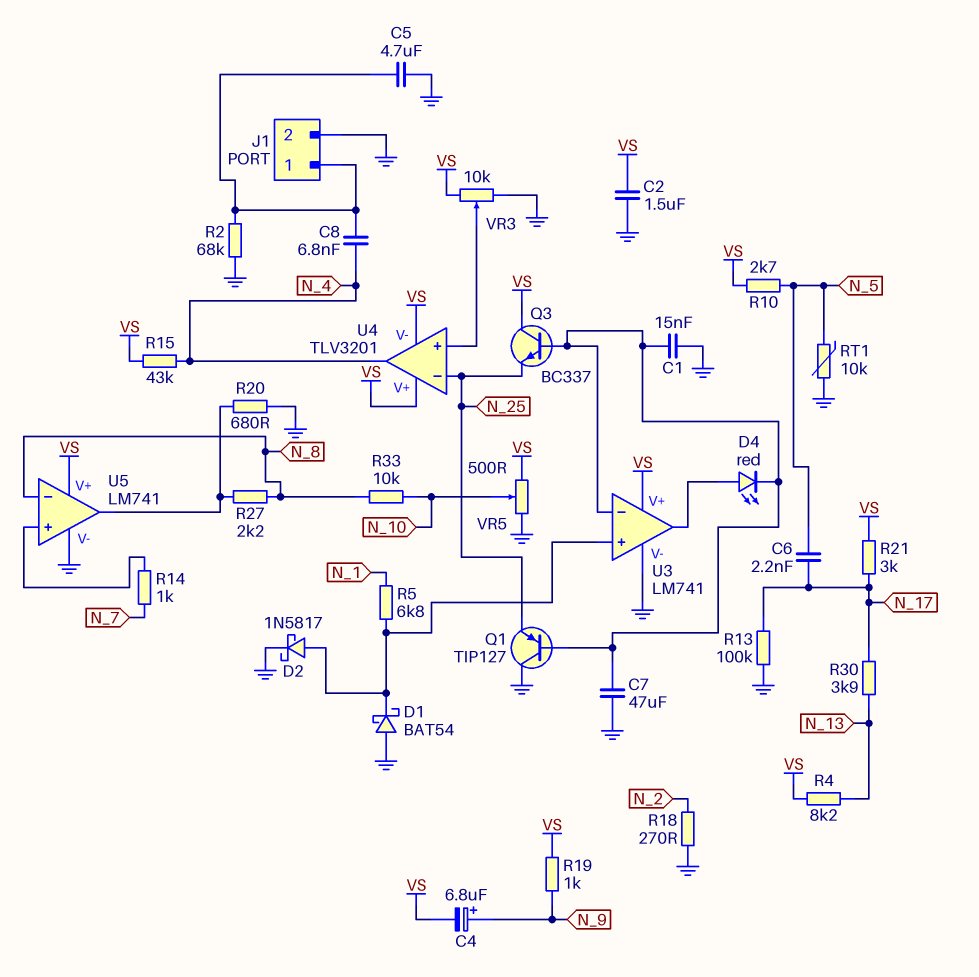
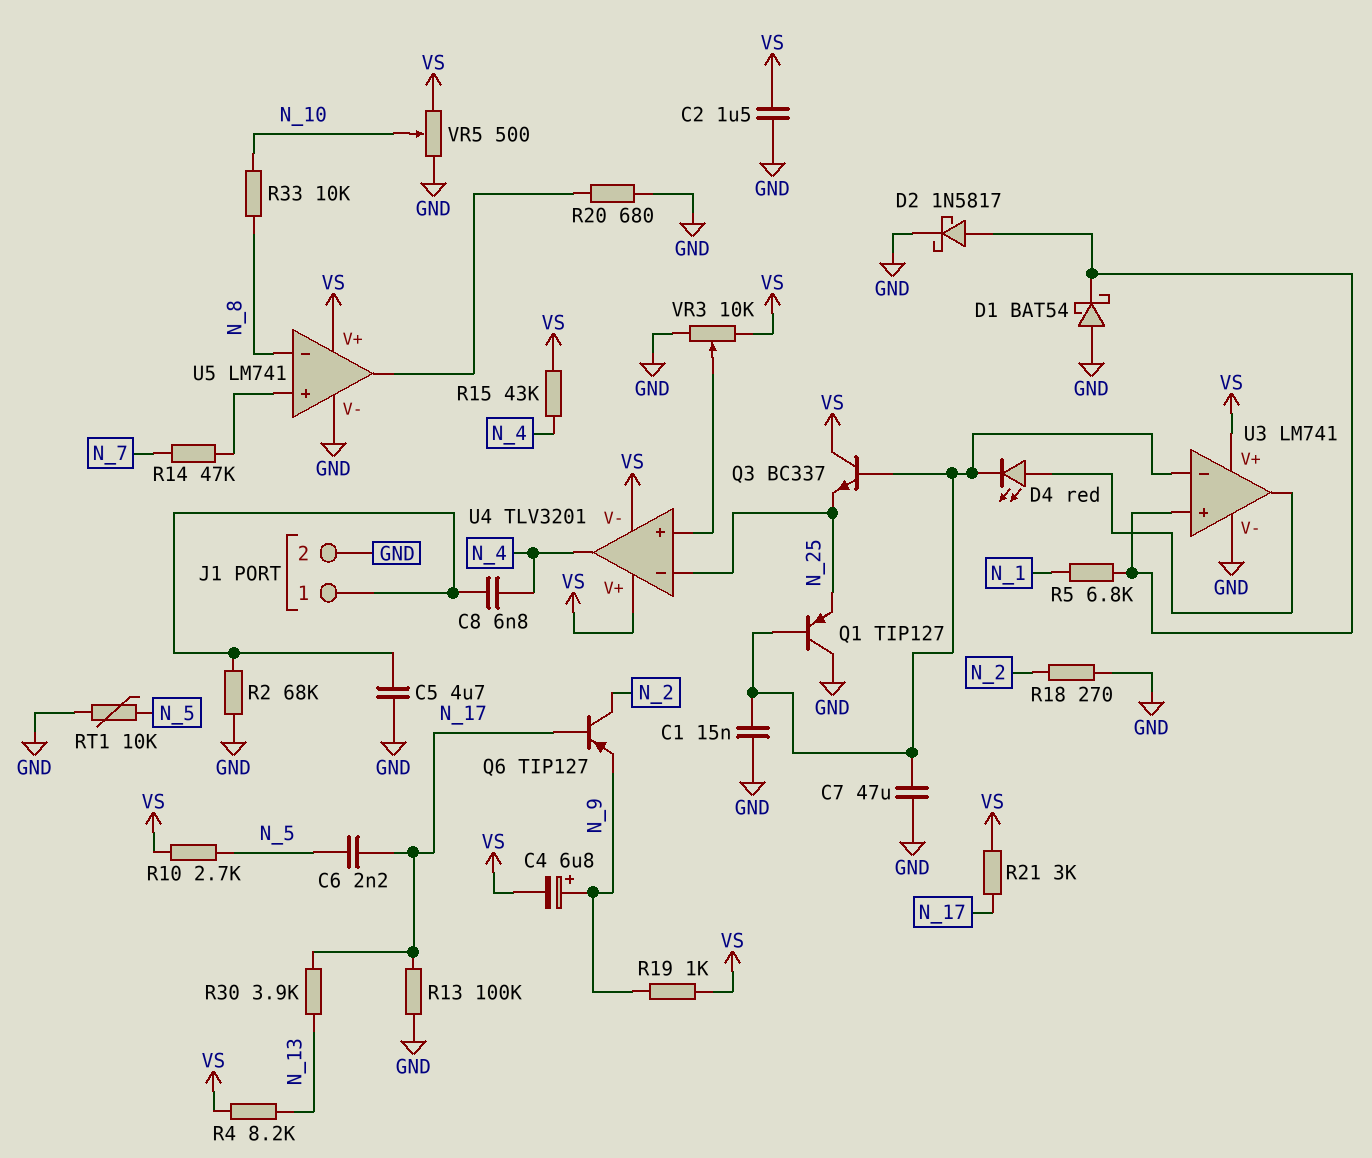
Q6: none -> PNP TIP127 (B N_17, C N_2, E N_9)
R14: 1k (N_7, U5/in+) -> 47k (N_7, U5/in+)
R27: 2.2k (N_8, U5/out) -> none

